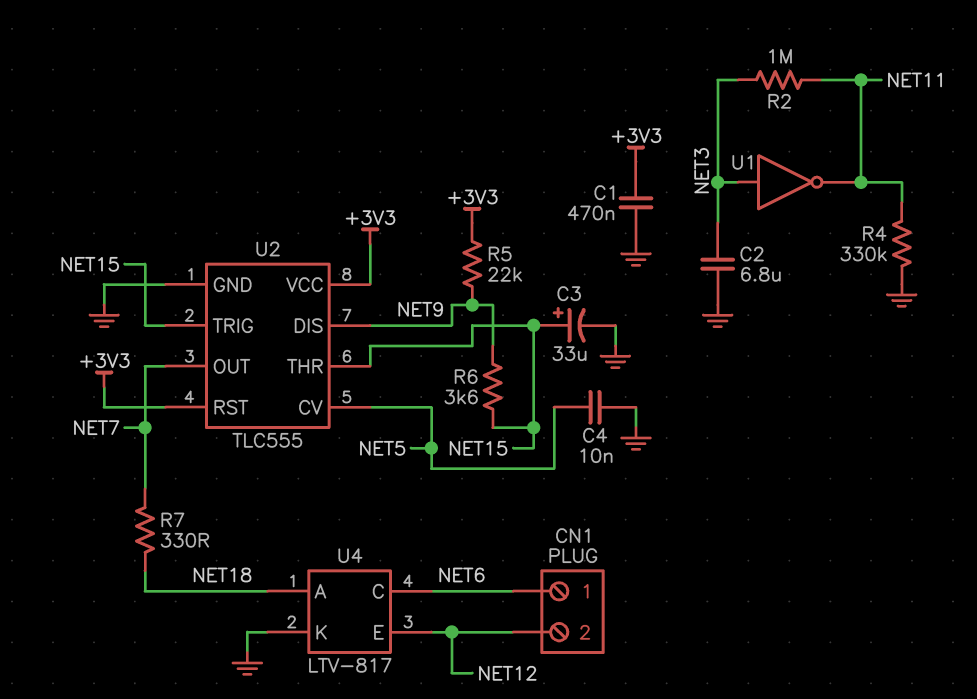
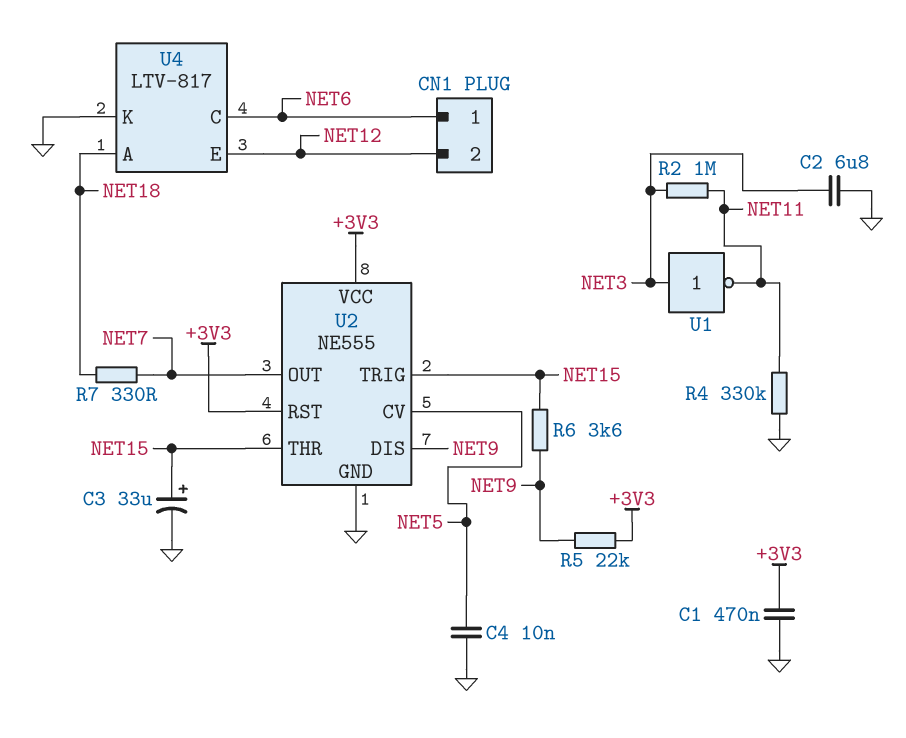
U2: TLC555 -> NE555

